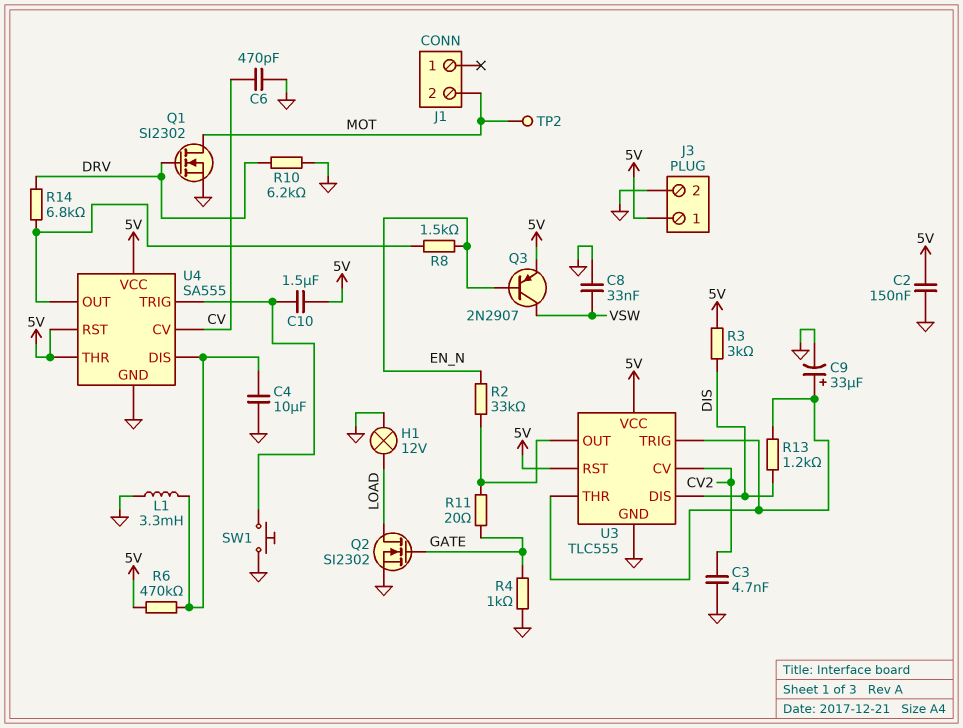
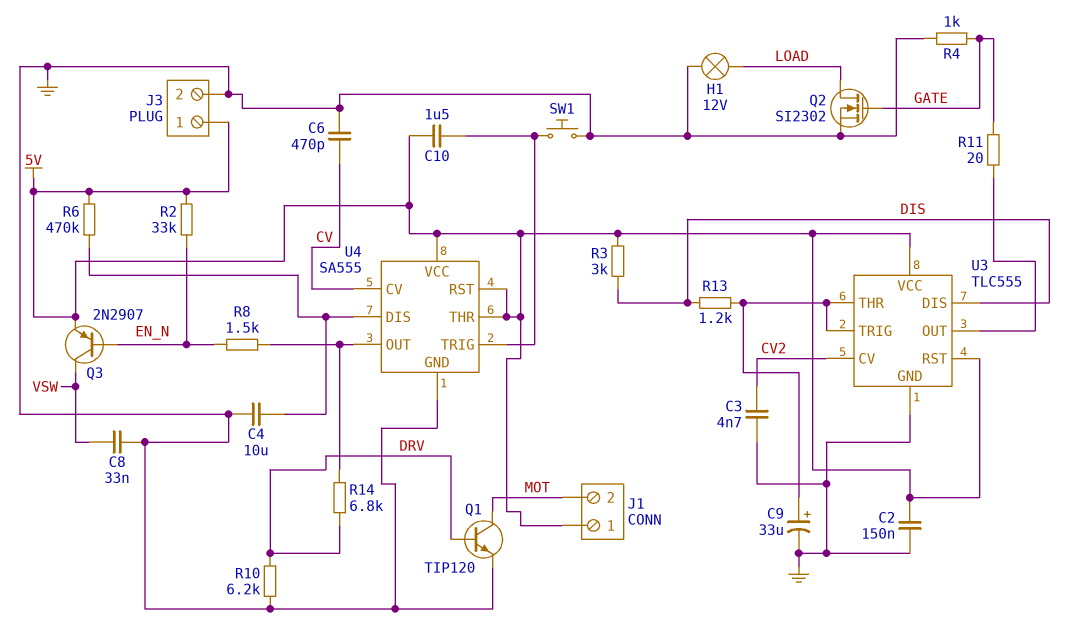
J1 pin 1: none -> 5V
L1: 3.3mH (GND, U4/DIS) -> none
Q1: NMOS SI2302 (G DRV, D MOT, S GND) -> NPN TIP120 (B DRV, C MOT, E GND)
R2: 33k (EN_N, U3/OUT) -> 33k (5V, EN_N)
TP2: test point (MOT) -> none

